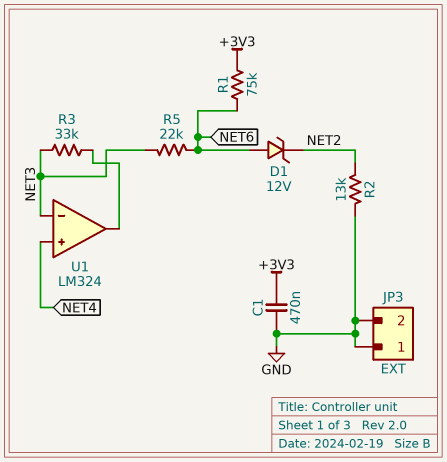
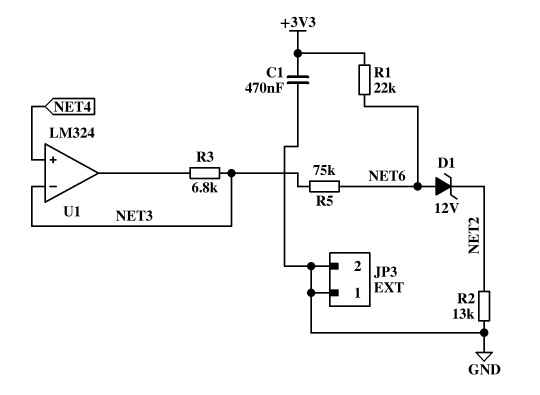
R1: 75k (+3V3, NET6) -> 22k (+3V3, NET6)
R3: 33k (NET3, U1/out) -> 6.8k (NET3, U1/out)
R5: 22k (NET3, NET6) -> 75k (NET3, NET6)

